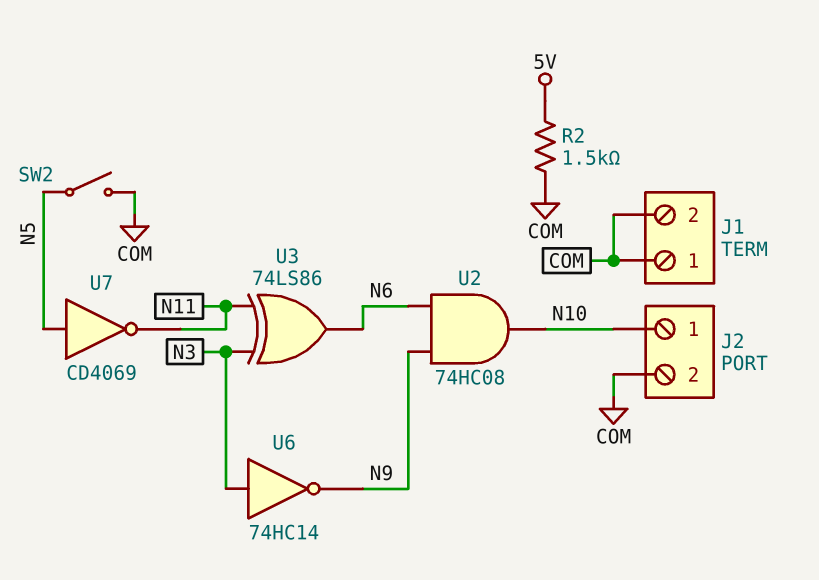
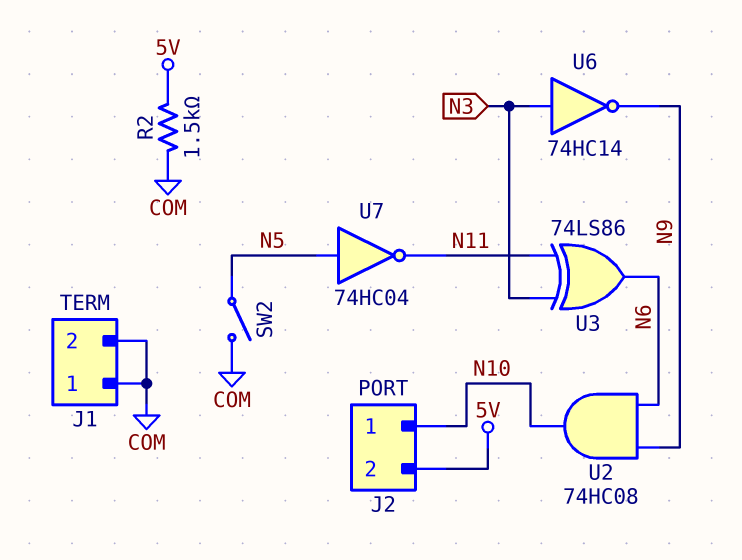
J2 pin 2: COM -> 5V
U7: NOT CD4069 (in N5, out N11) -> NOT 74HC04 (in N5, out N11)

